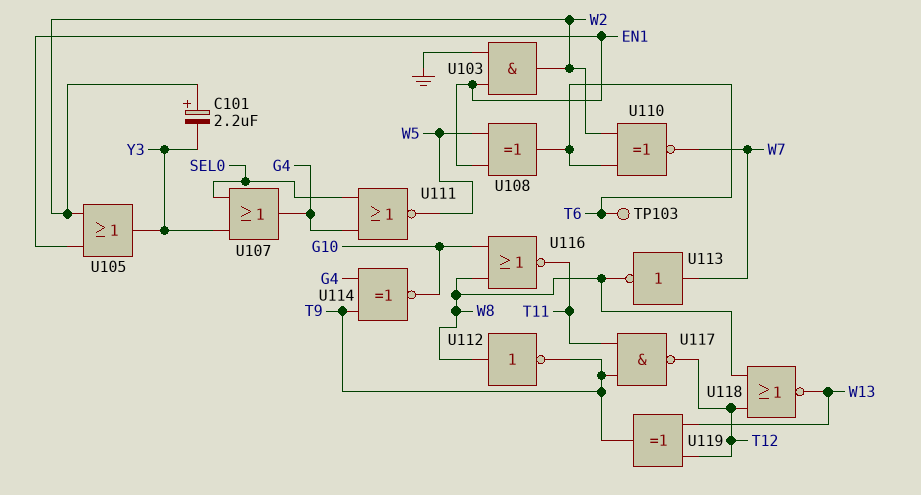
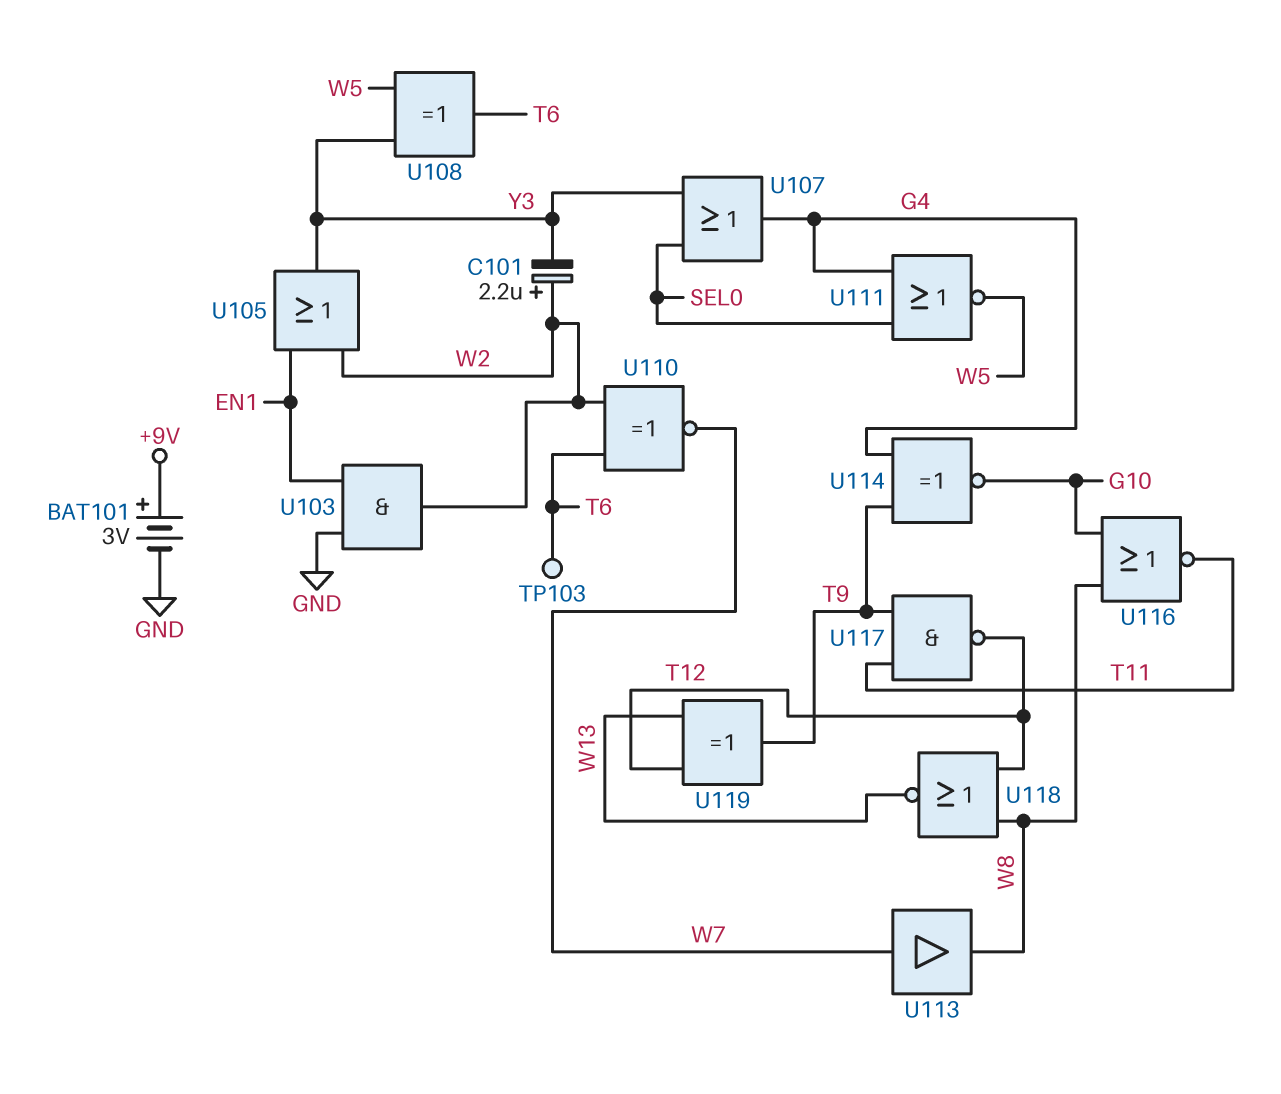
BAT101: none -> 3V (plus +9V, minus GND)
U108: XOR (in EN1, in W5, out T6) -> XOR (in W5, in Y3, out T6)
U112: NOT (in W8, out T9) -> none
U113: NOT (in W7, out W8) -> buffer (in W7, out W8)

